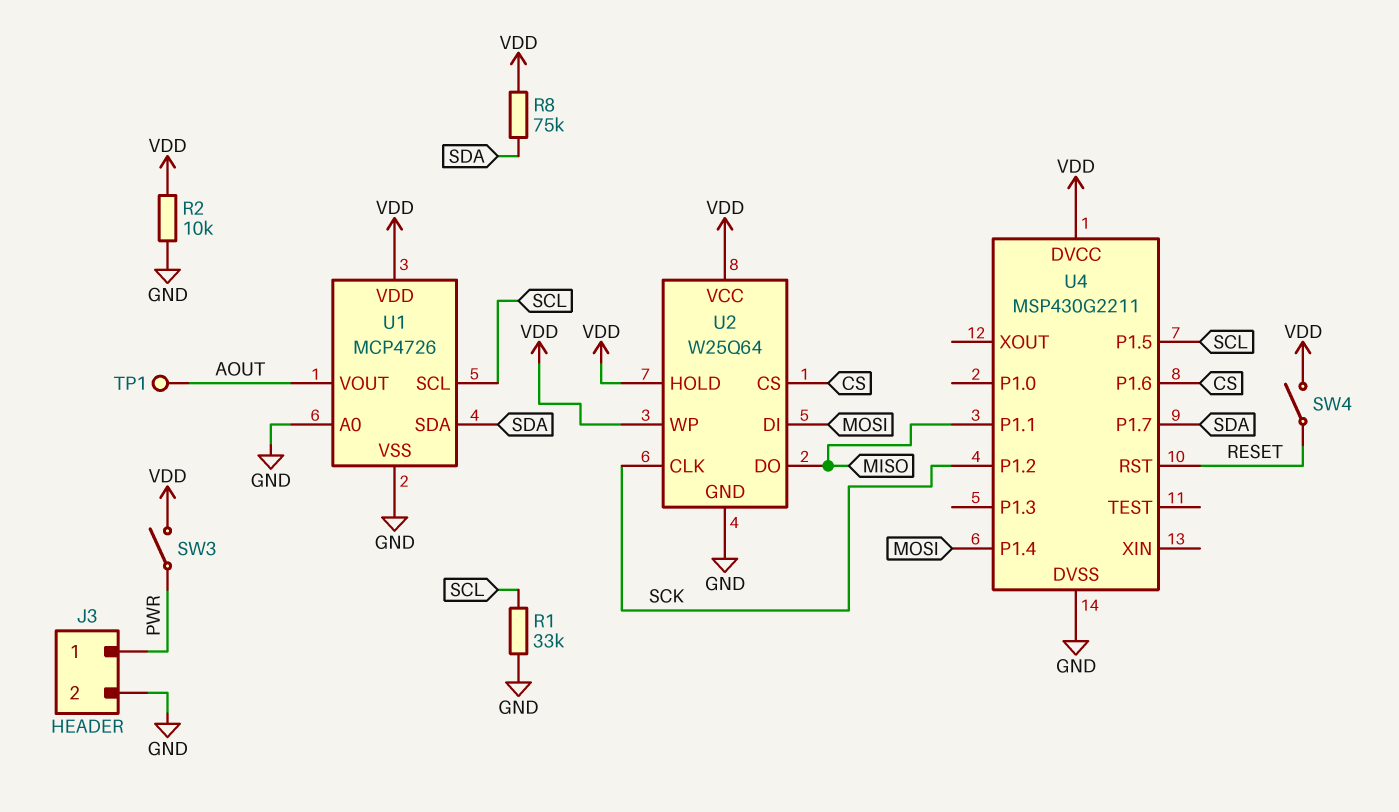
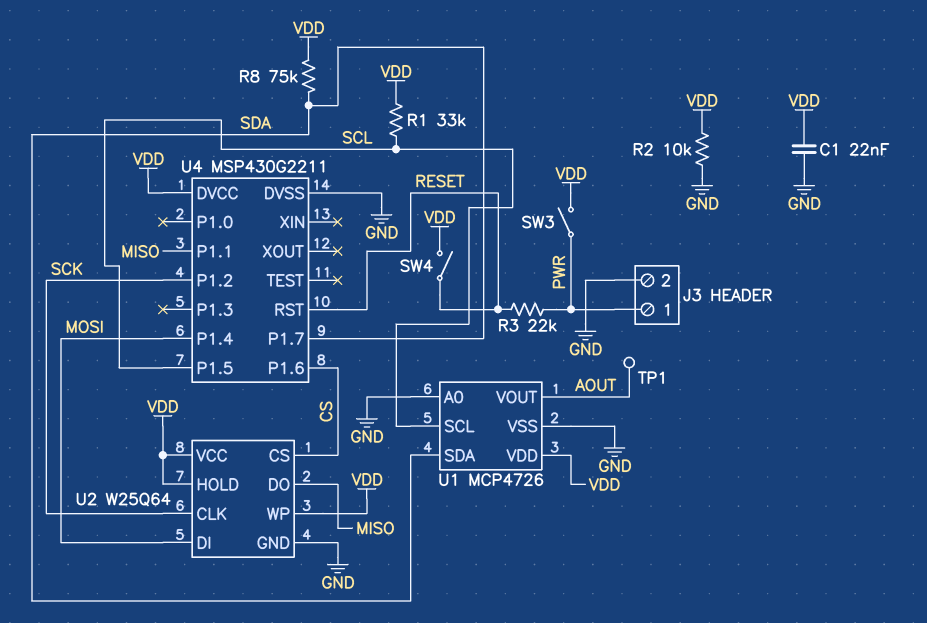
C1: none -> 22nF (GND, VDD)
R1: 33k (GND, SCL) -> 33k (SCL, VDD)
R3: none -> 22k (PWR, RESET)

